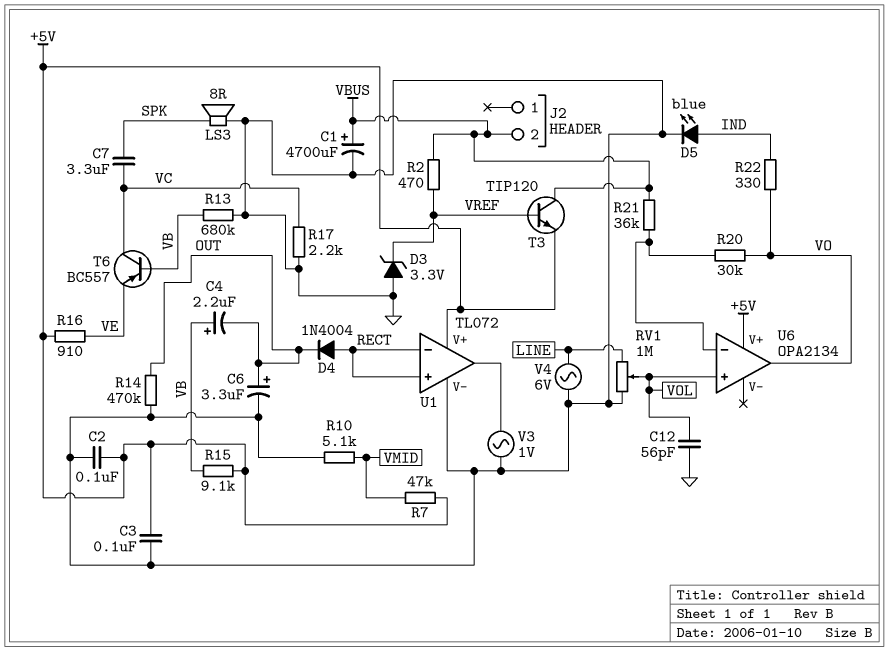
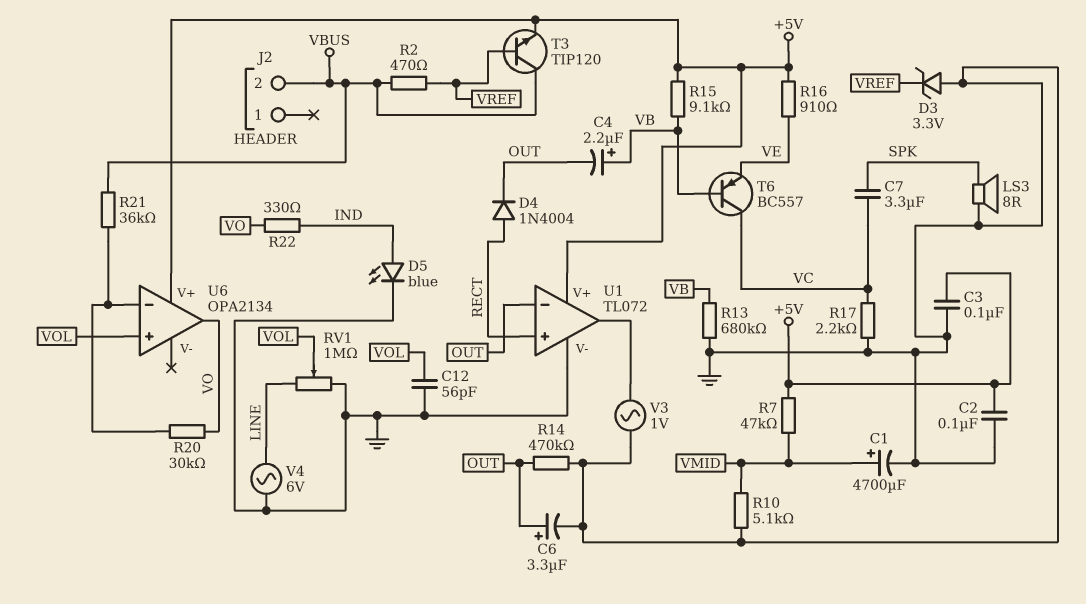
C1: 4700uF (plus VBUS, minus GND) -> 4700uF (plus VMID, minus GND)
U1 pin in-: RECT -> OUT

